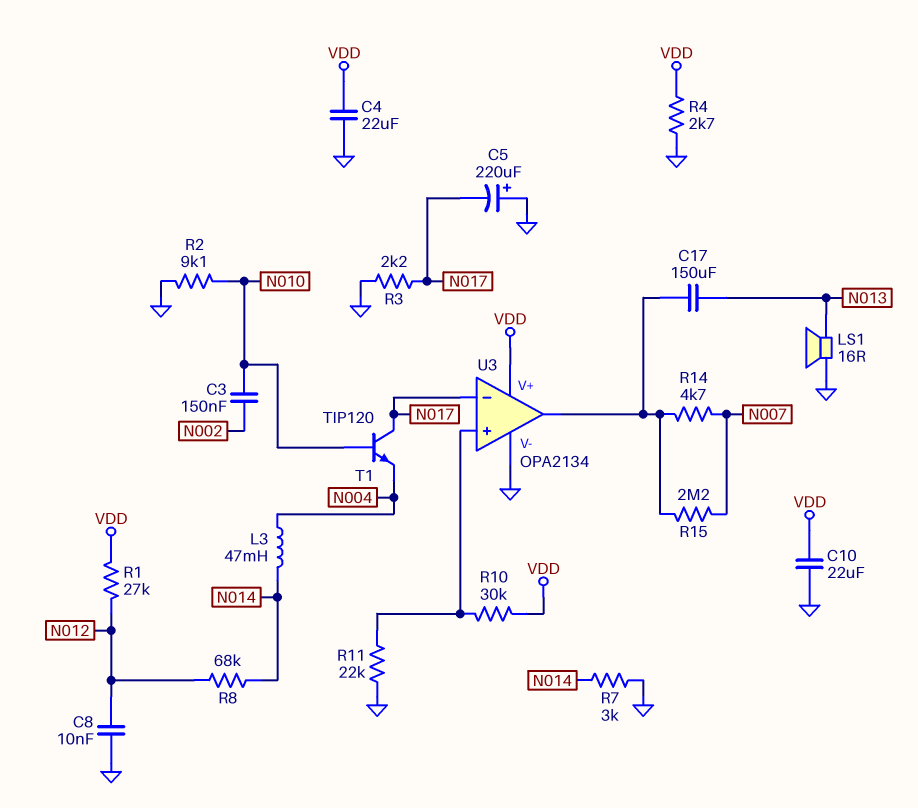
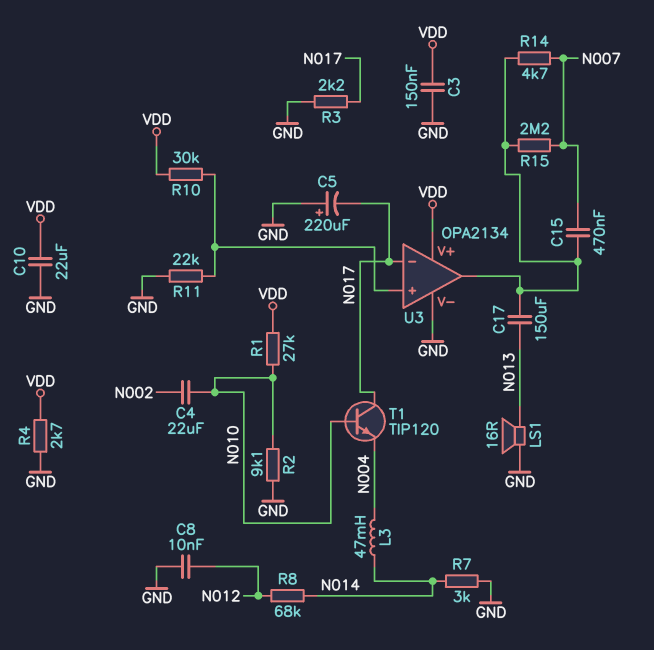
C3: 150nF (N002, N010) -> 150nF (GND, VDD)
C4: 22uF (GND, VDD) -> 22uF (N002, N010)
C15: none -> 470nF (N007, U3/out)
R1: 27k (N012, VDD) -> 27k (N010, VDD)

